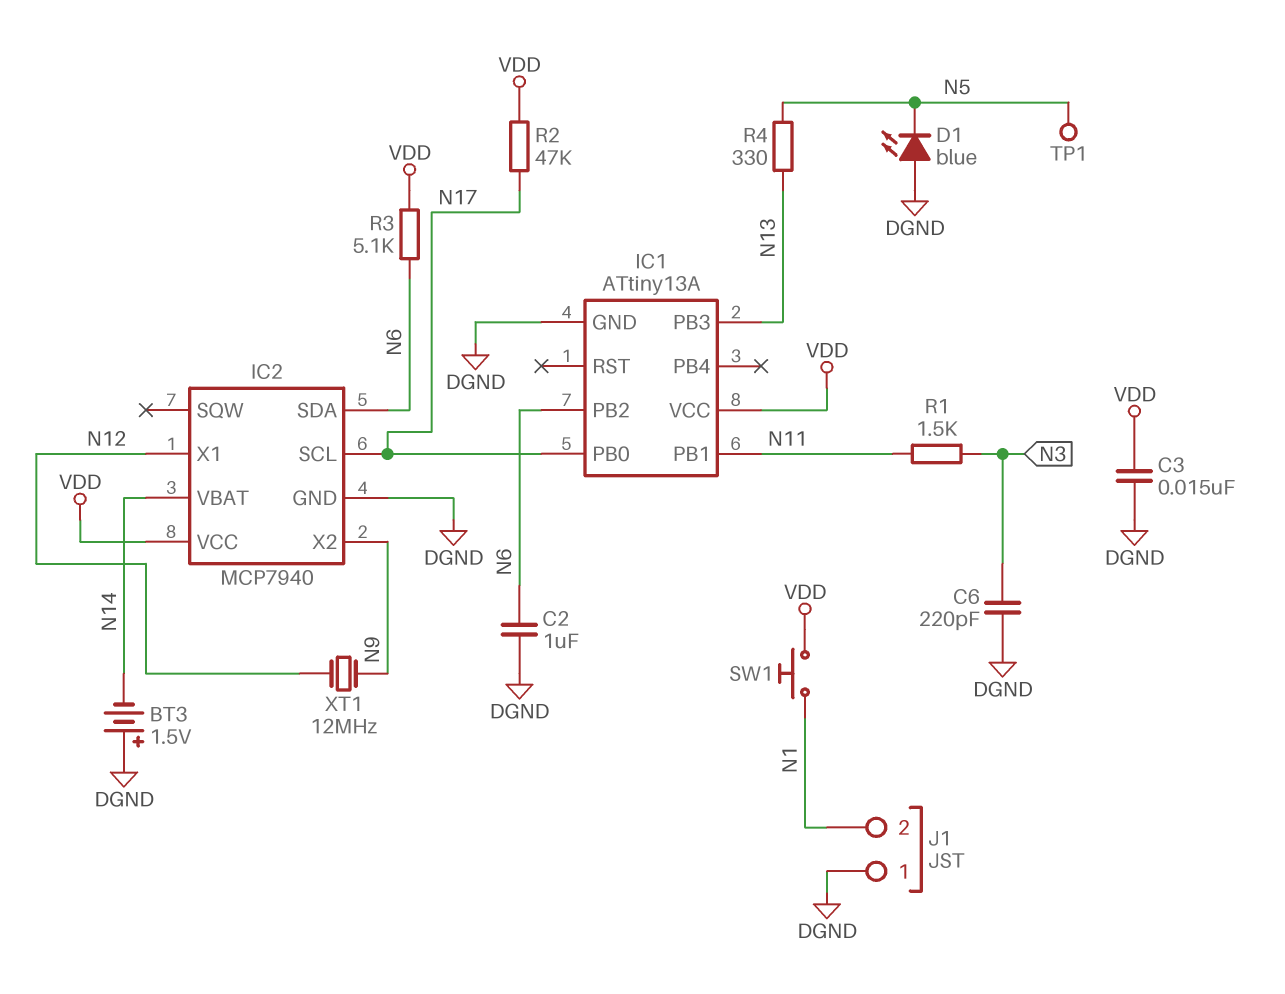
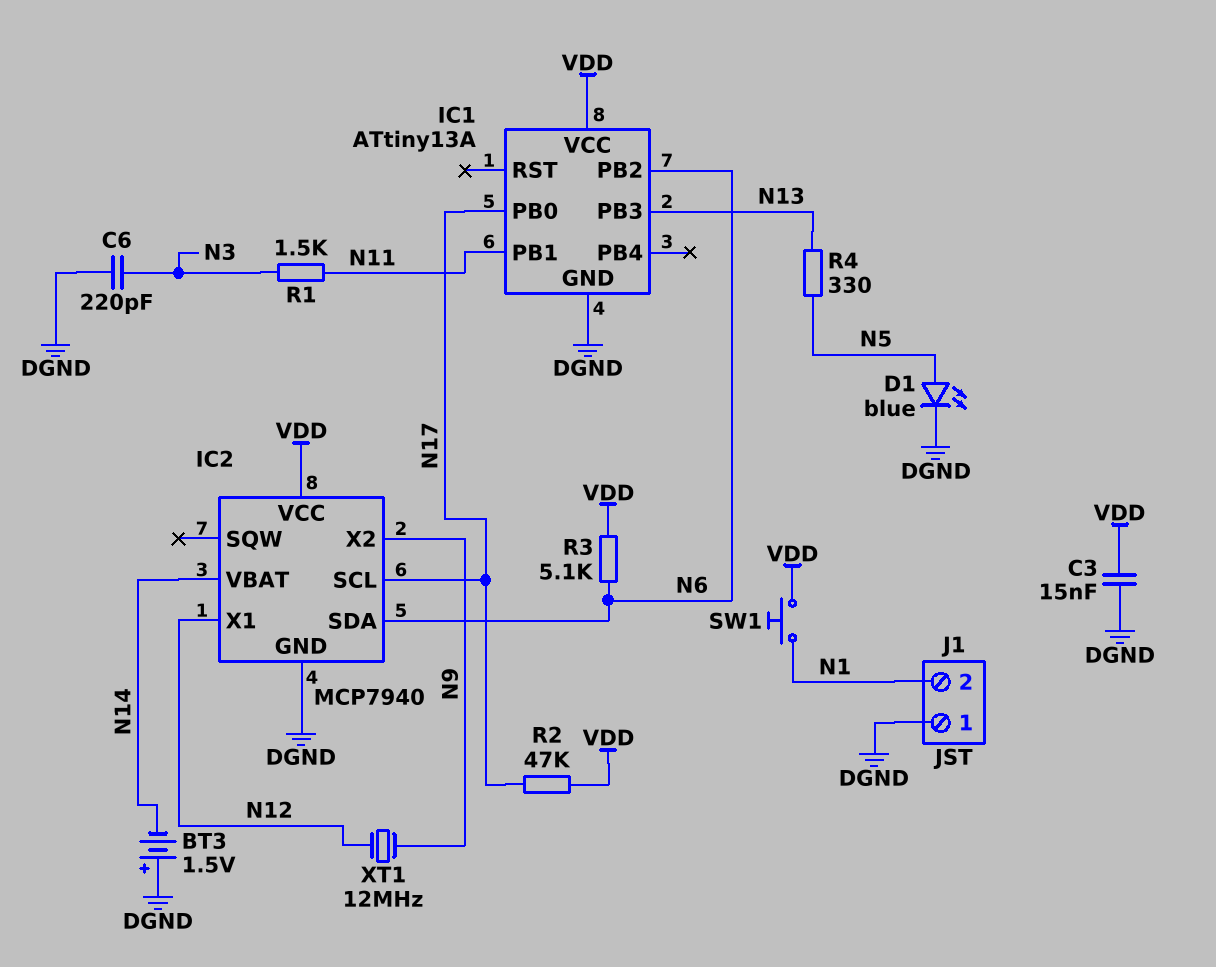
C2: 1uF (DGND, N6) -> none
D1: LED blue (A DGND, K N5) -> LED blue (A N5, K DGND)
TP1: test point (N5) -> none

